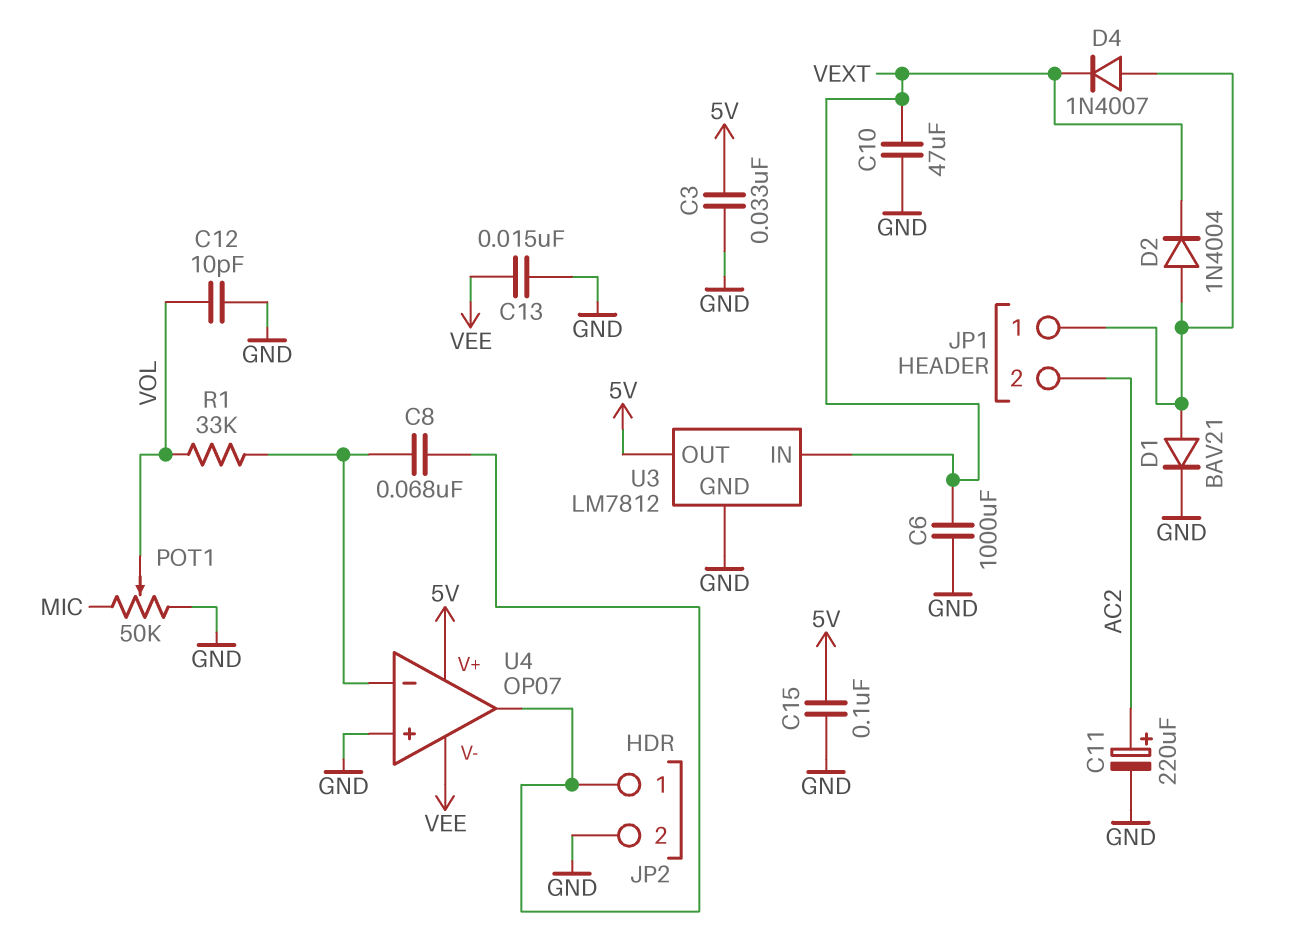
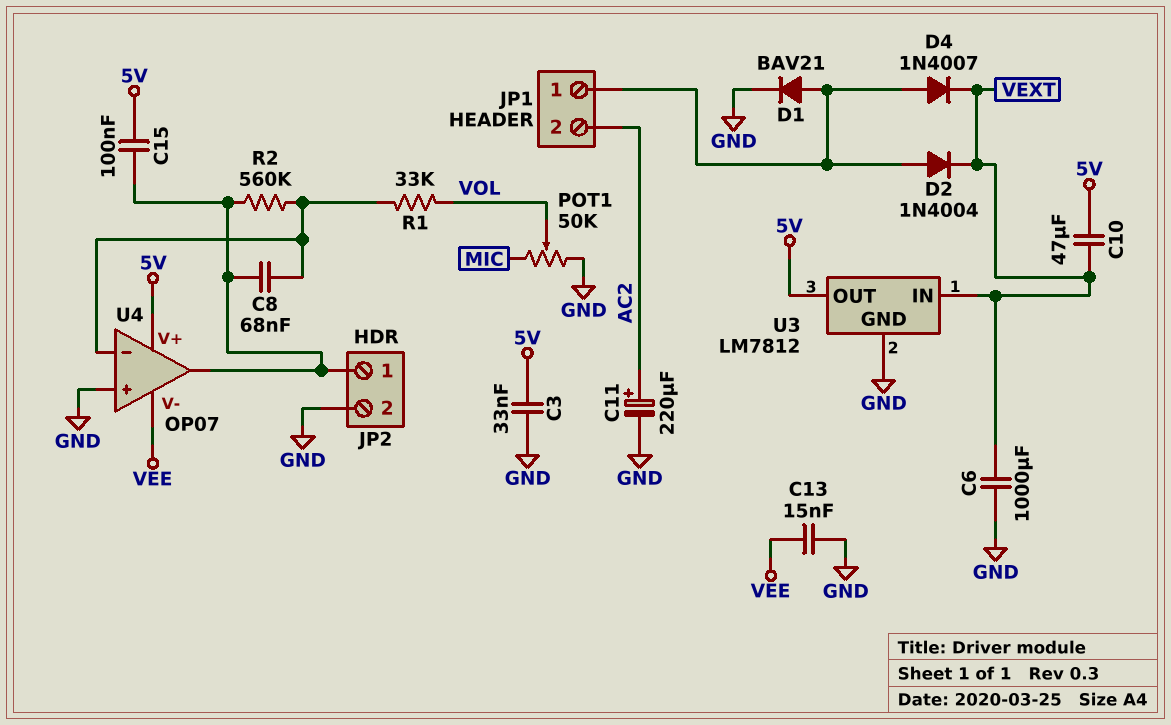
C10: 47uF (GND, VEXT) -> 47uF (5V, VEXT)
C12: 10pF (GND, VOL) -> none
C15: 100nF (5V, GND) -> 100nF (5V, JP2/1)
R2: none -> 560k (JP2/1, U4/in-)

